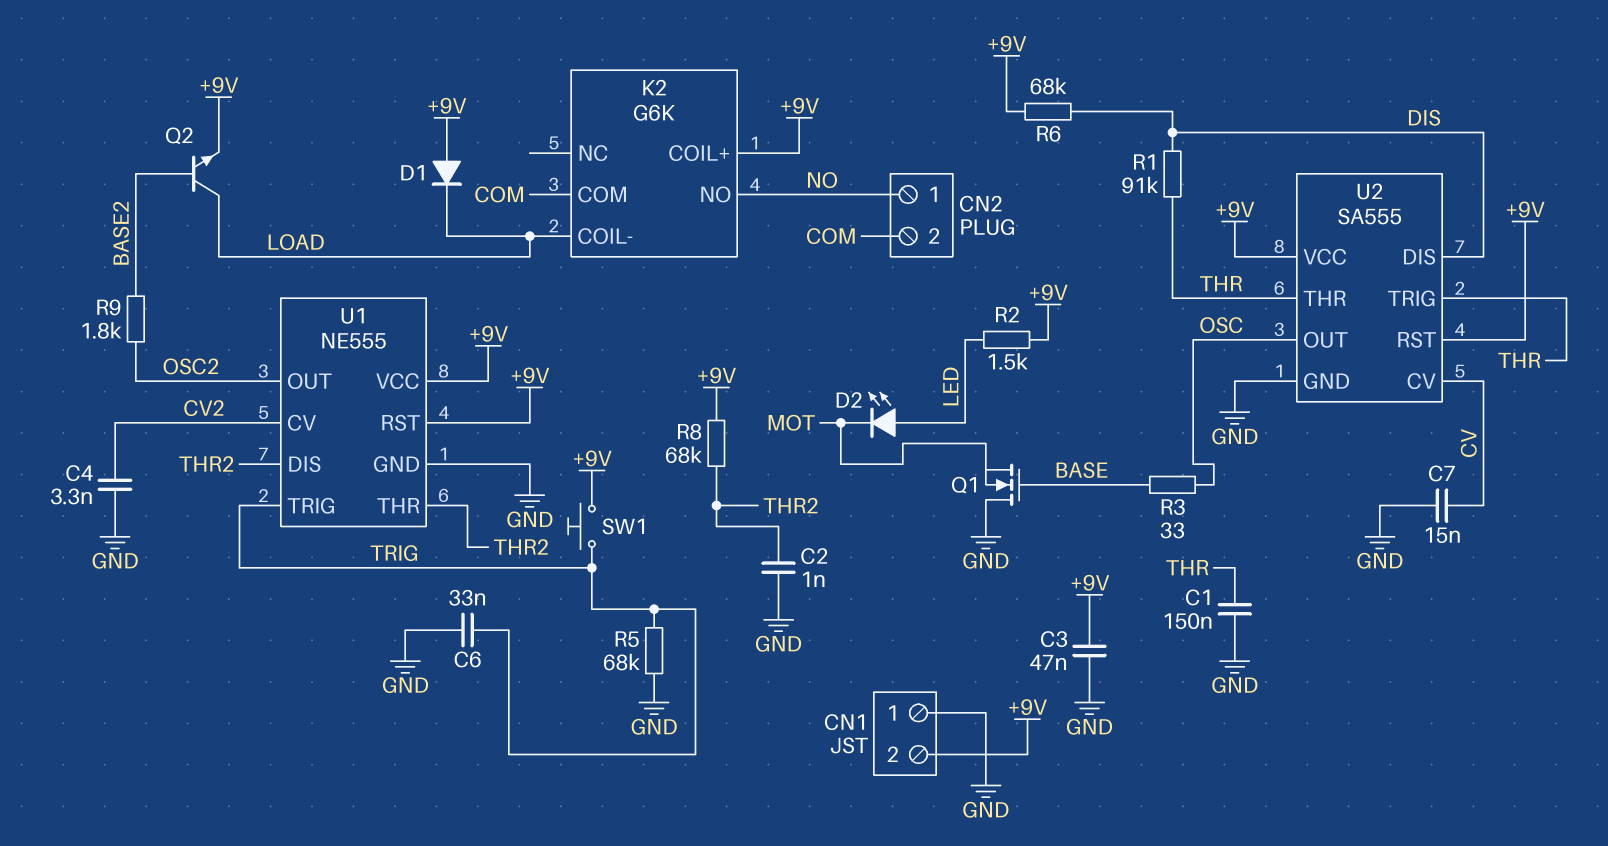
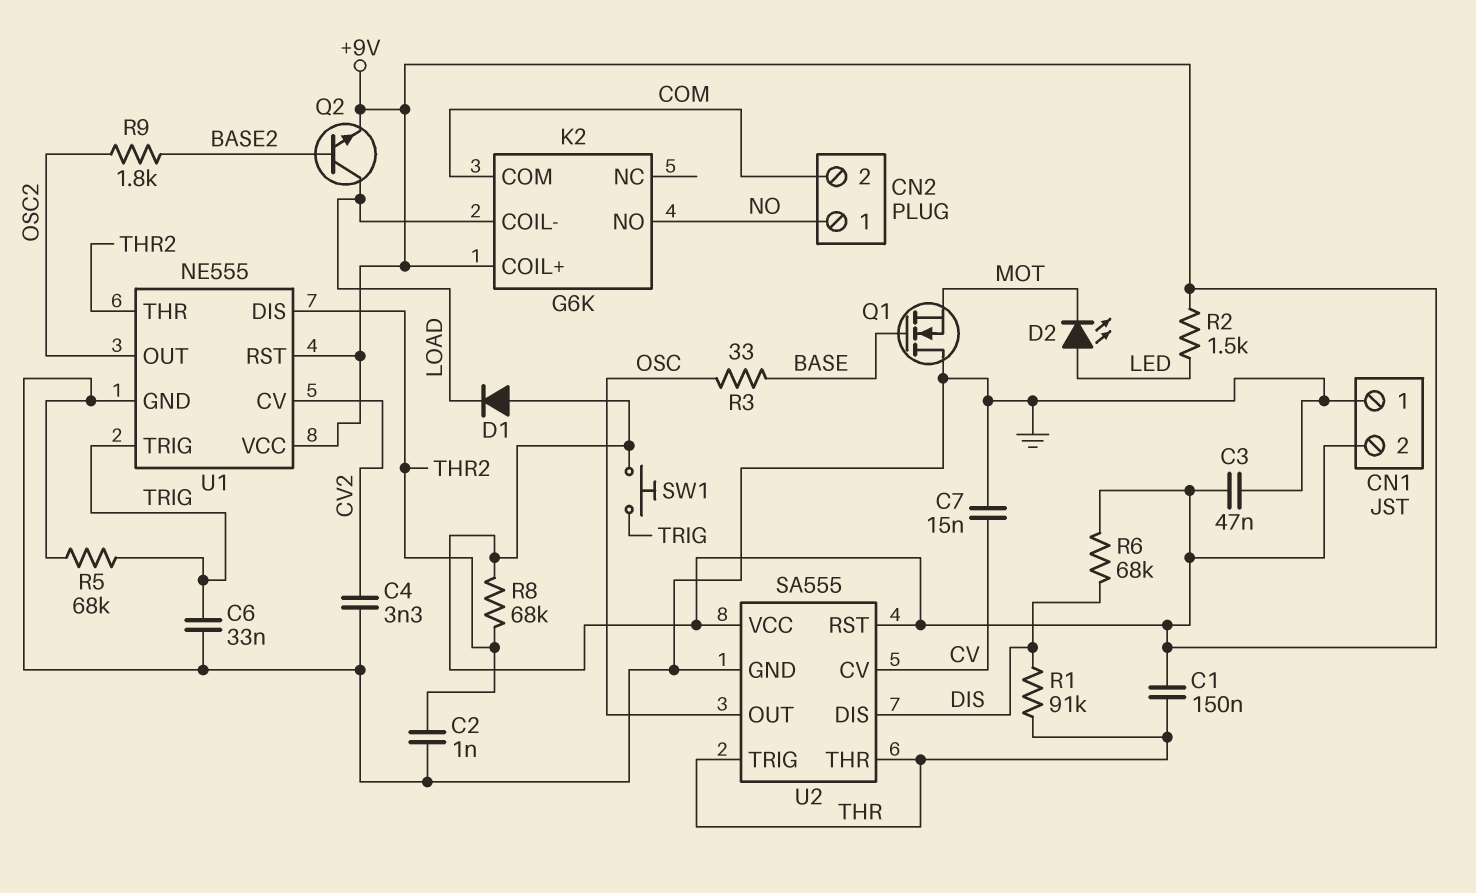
C1: 150nF (GND, THR) -> 150nF (+9V, THR)

